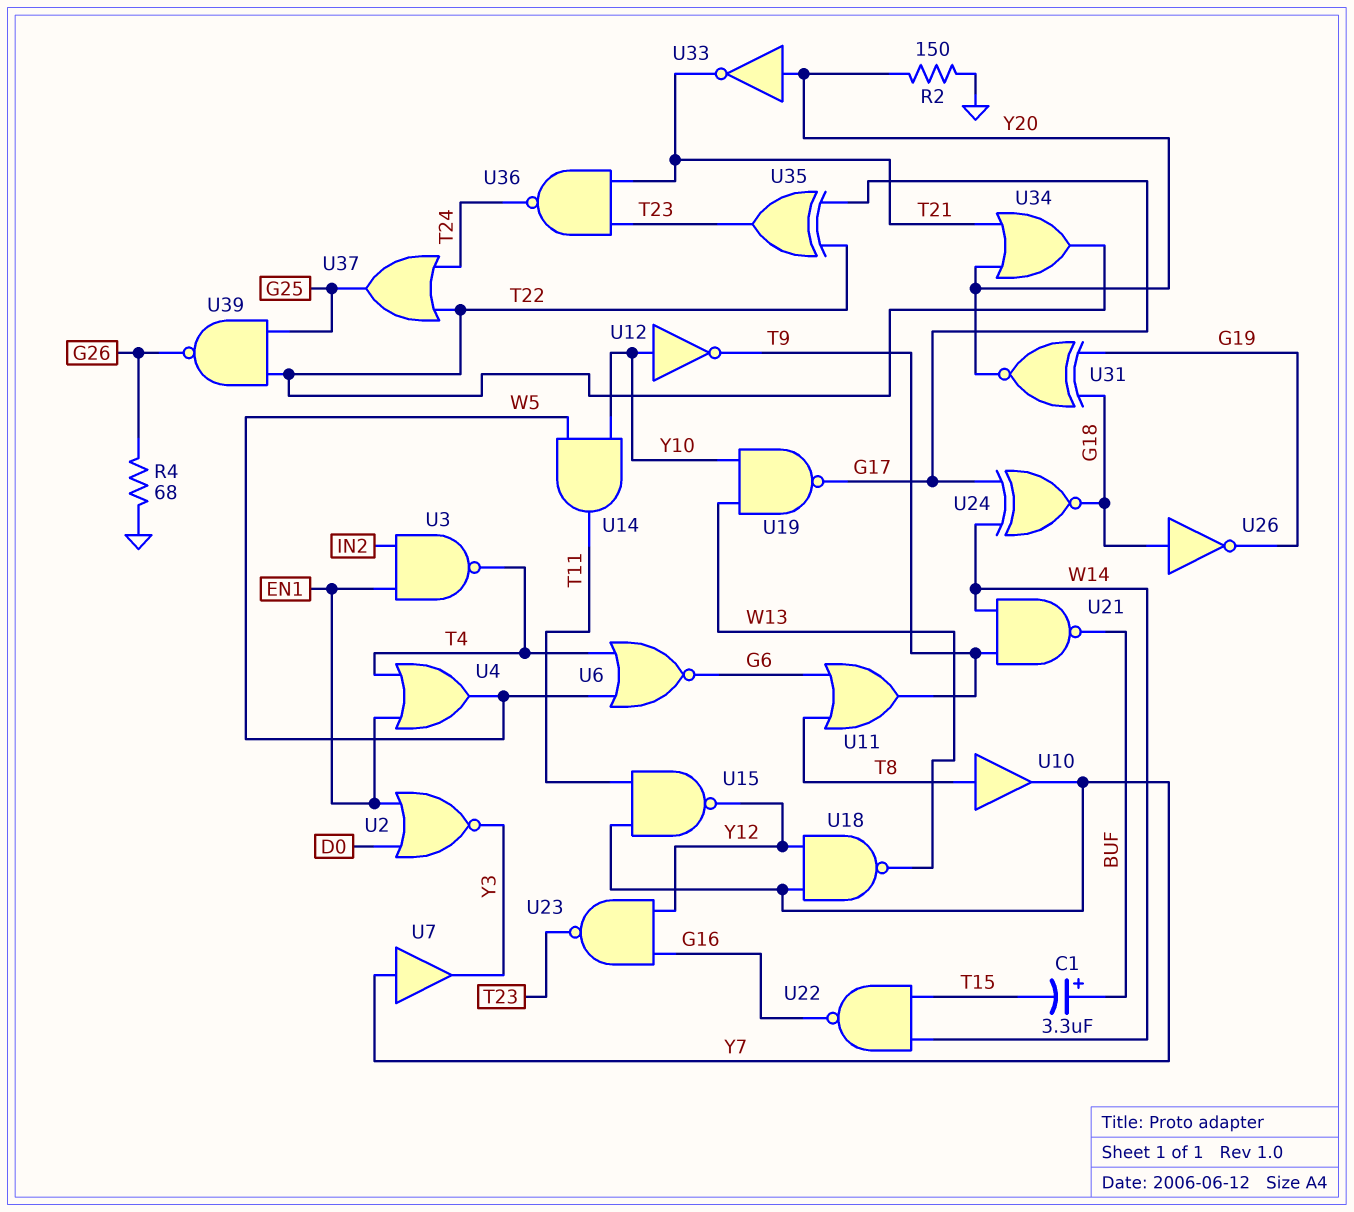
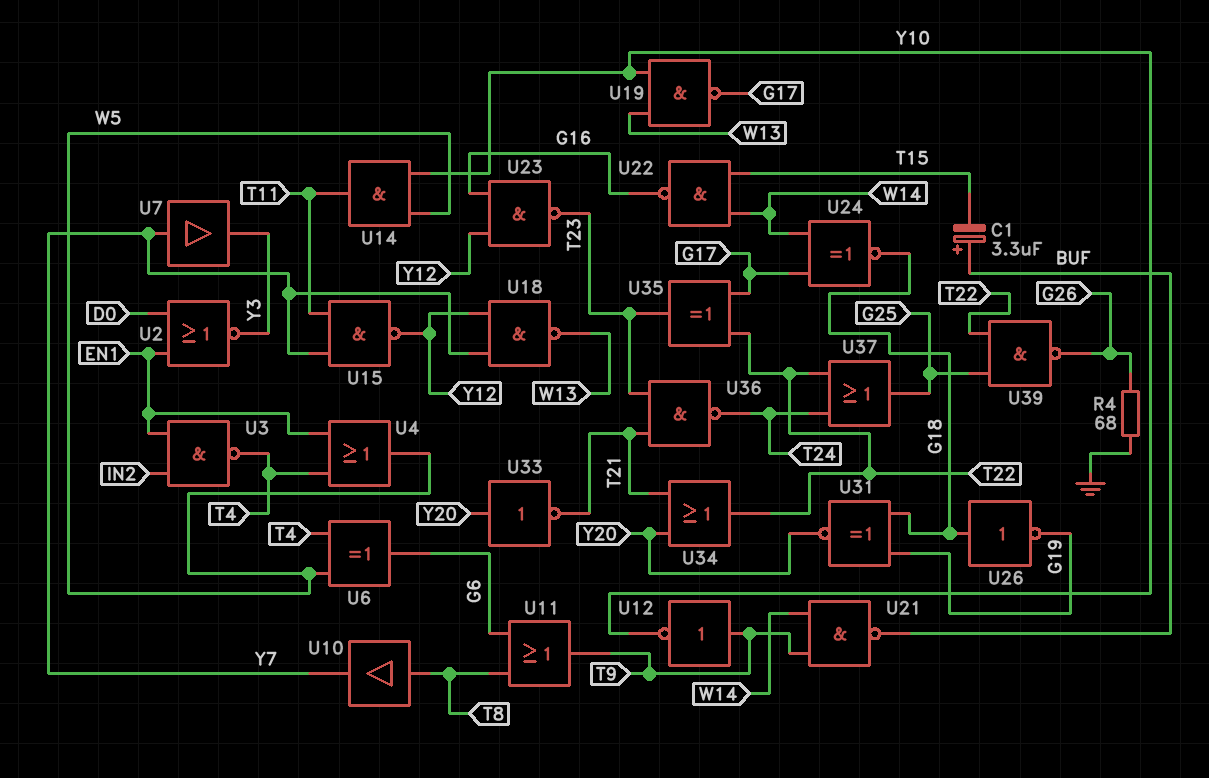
R2: 150 (GND, Y20) -> none
U6: NOR (in T4, in W5, out G6) -> XOR (in T4, in W5, out G6)
U12: NOT (in Y10, out T9) -> NOT (in T9, out Y10)

